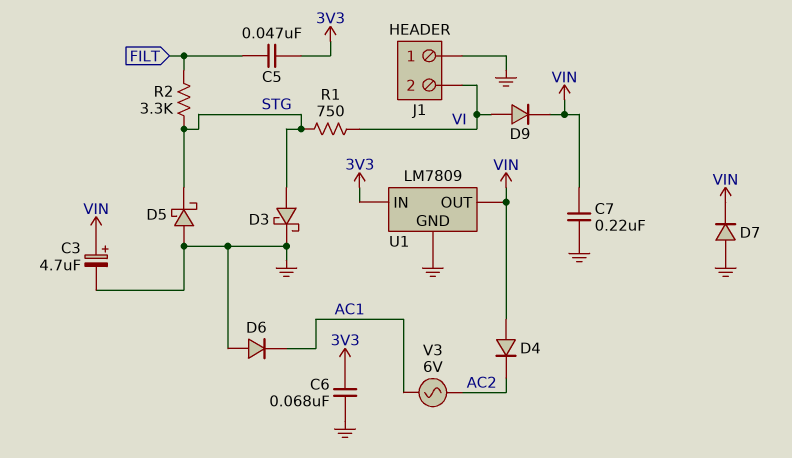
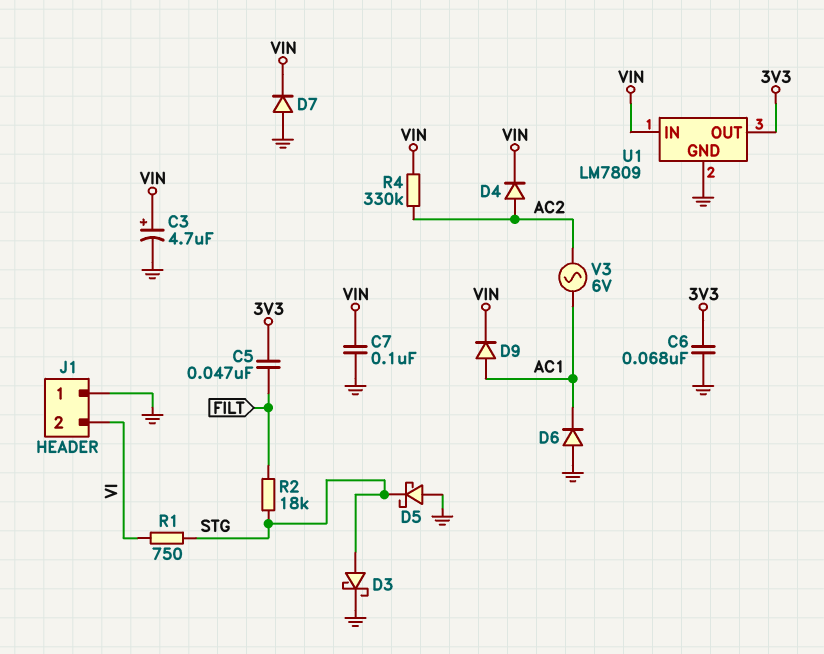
C7: 220nF (GND, VIN) -> 100nF (GND, VIN)
D4: diode (A VIN, K AC2) -> diode (A AC2, K VIN)
D9: diode (A VI, K VIN) -> diode (A AC1, K VIN)
R2: 3.3k (FILT, STG) -> 18k (FILT, STG)
R4: none -> 330k (AC2, VIN)
U1 pin IN: 3V3 -> VIN
U1 pin OUT: VIN -> 3V3

